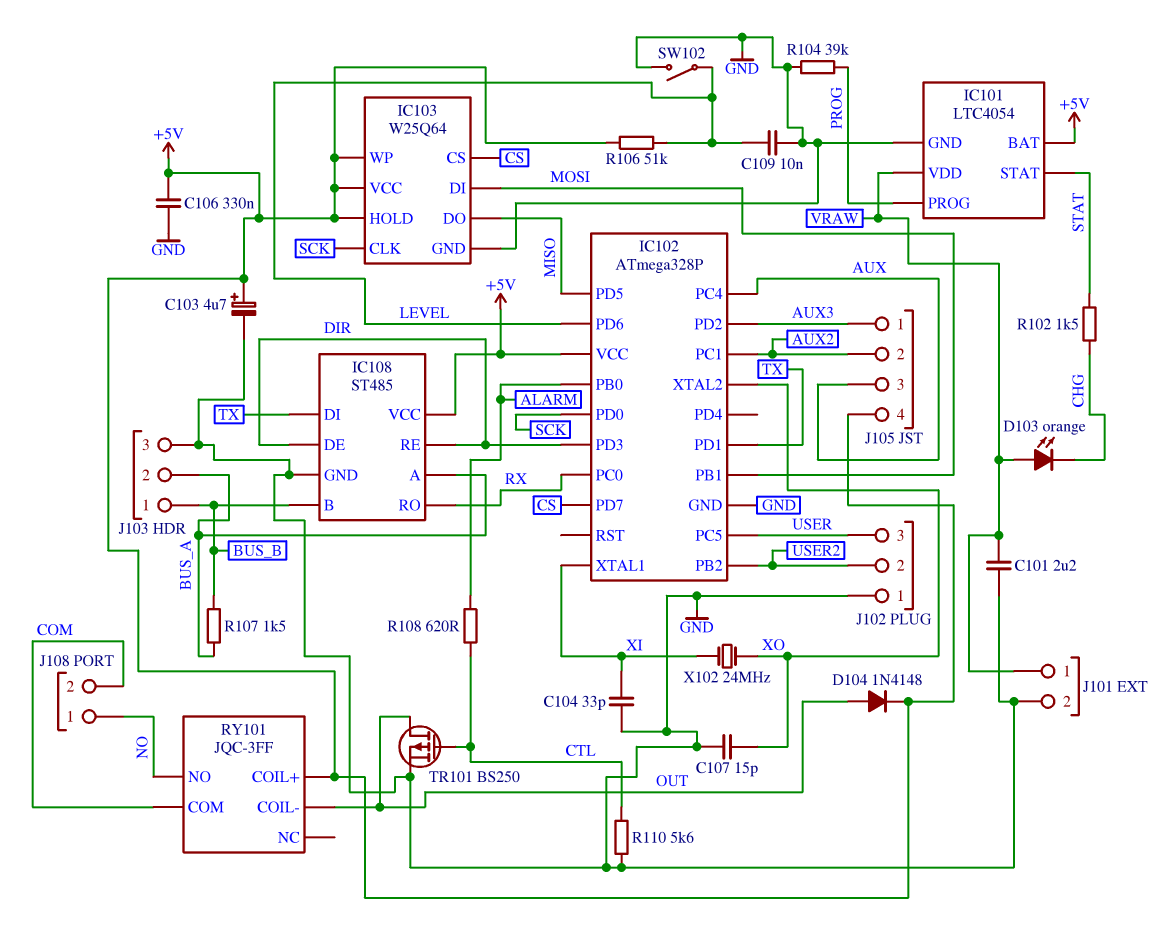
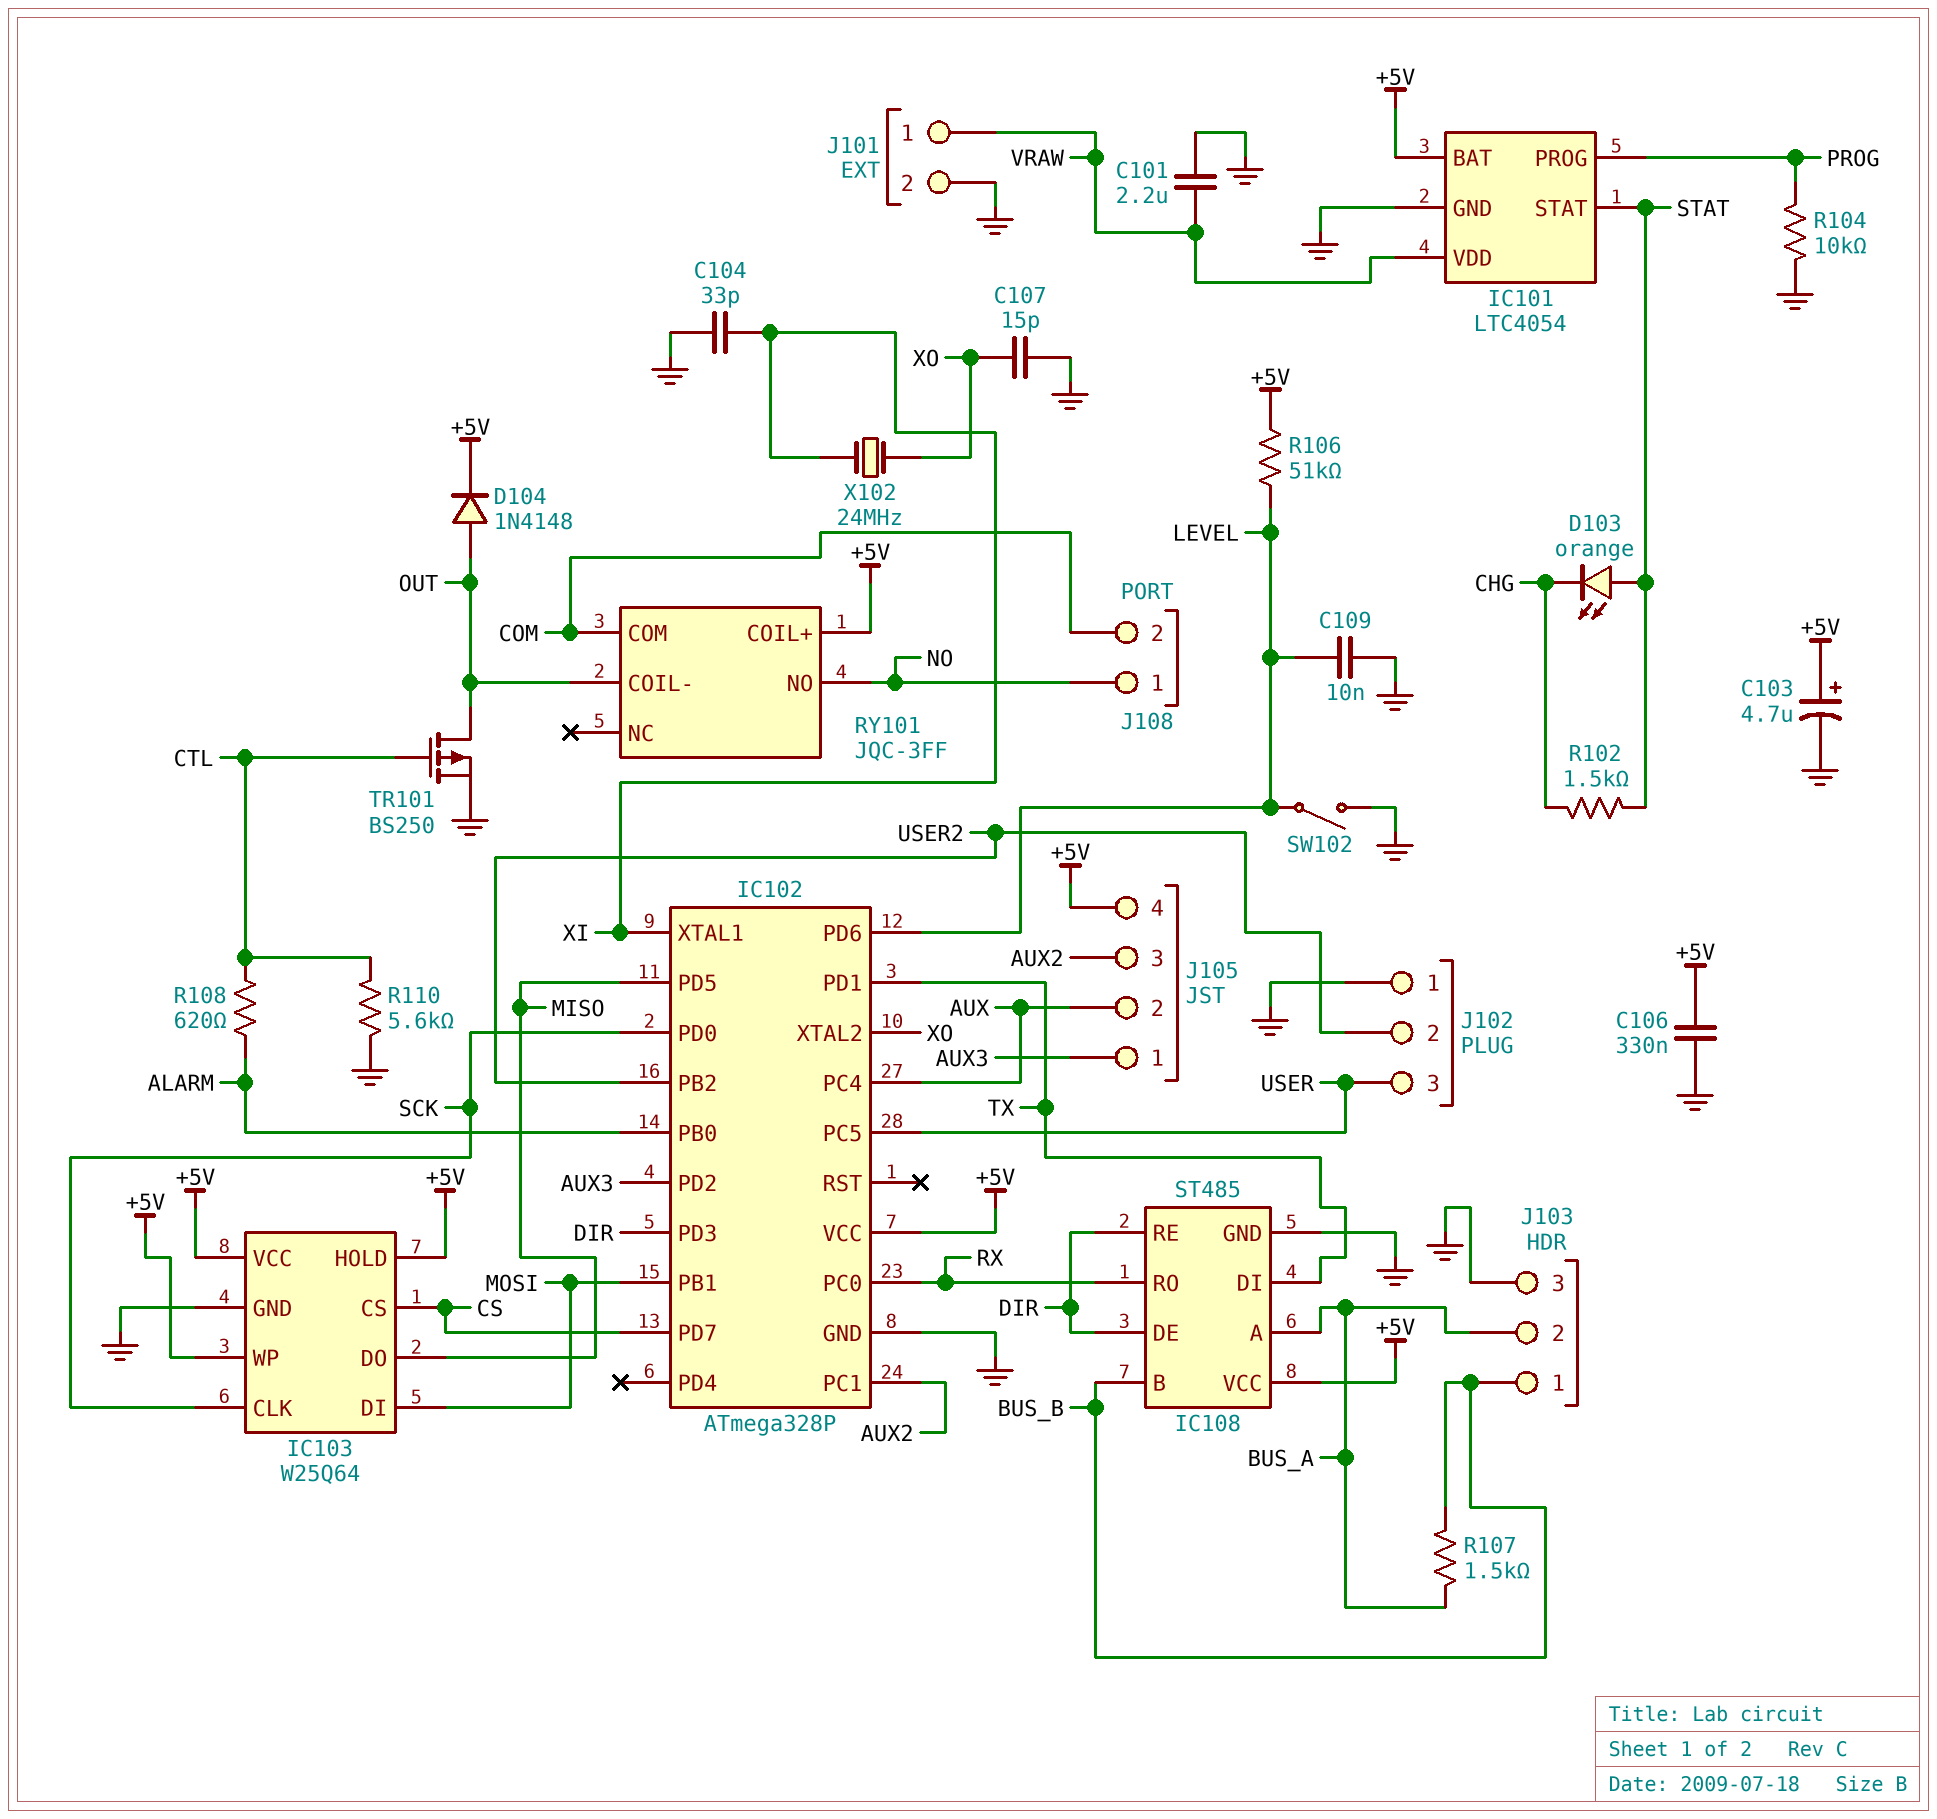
D103: LED orange (A VRAW, K CHG) -> LED orange (A STAT, K CHG)
J105 pin 2: AUX2 -> AUX
J105 pin 3: AUX -> AUX2
R104: 39k (GND, PROG) -> 10k (GND, PROG)

